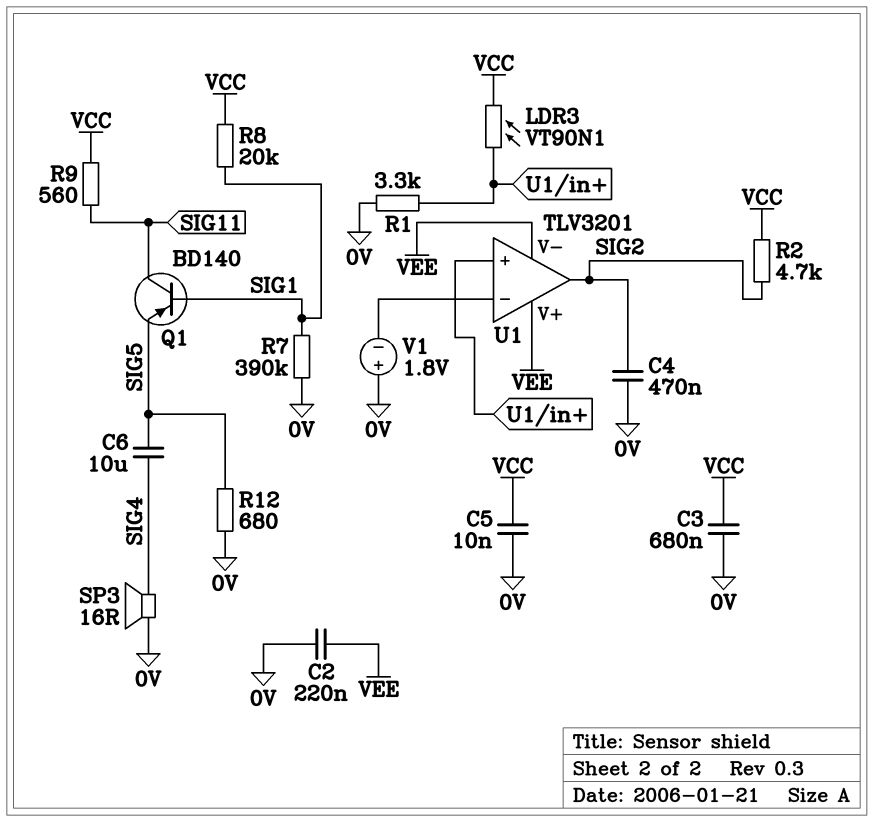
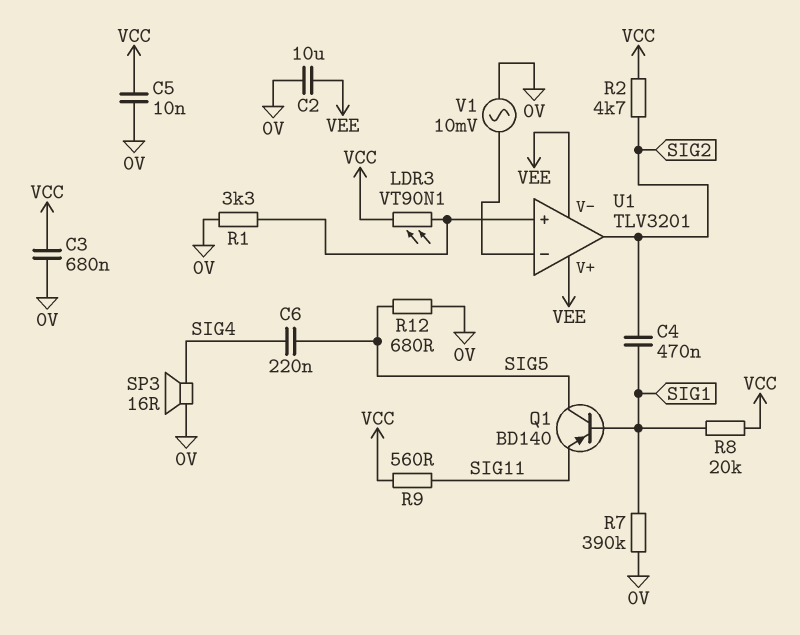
C2: 220nF (0V, VEE) -> 10uF (0V, VEE)
C4: 470nF (0V, SIG2) -> 470nF (SIG1, SIG2)
C6: 10uF (SIG4, SIG5) -> 220nF (SIG4, SIG5)
Q1: PNP BD140 (B SIG1, C SIG11, E SIG5) -> PNP BD140 (B SIG1, C SIG5, E SIG11)
V1: 1.8V (plus 0V, minus U1/in-) -> AC 10mV (0V, U1/in-)

